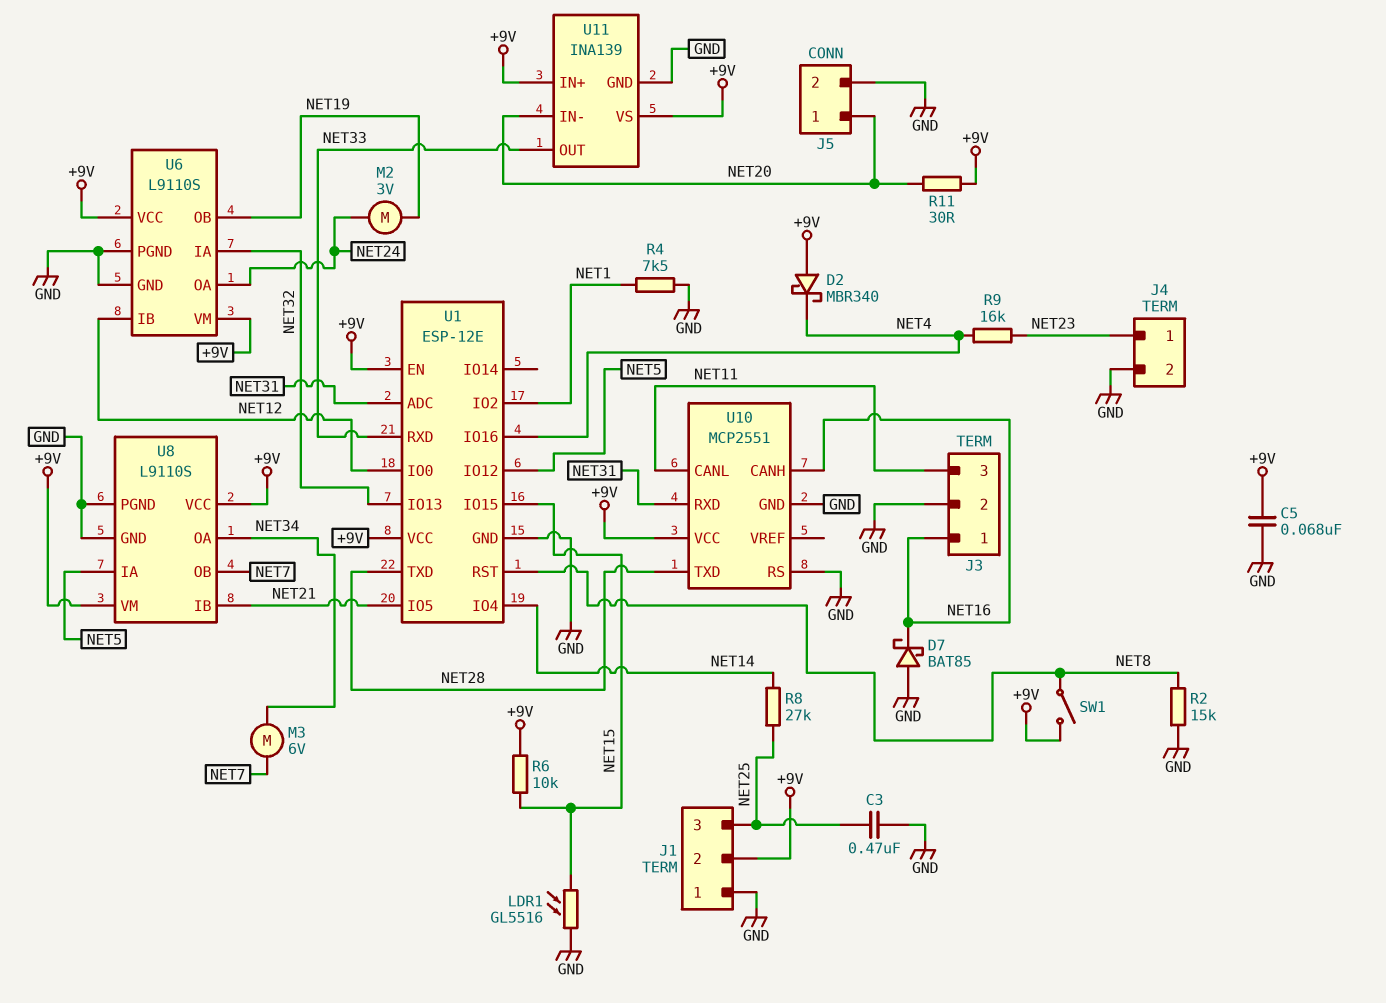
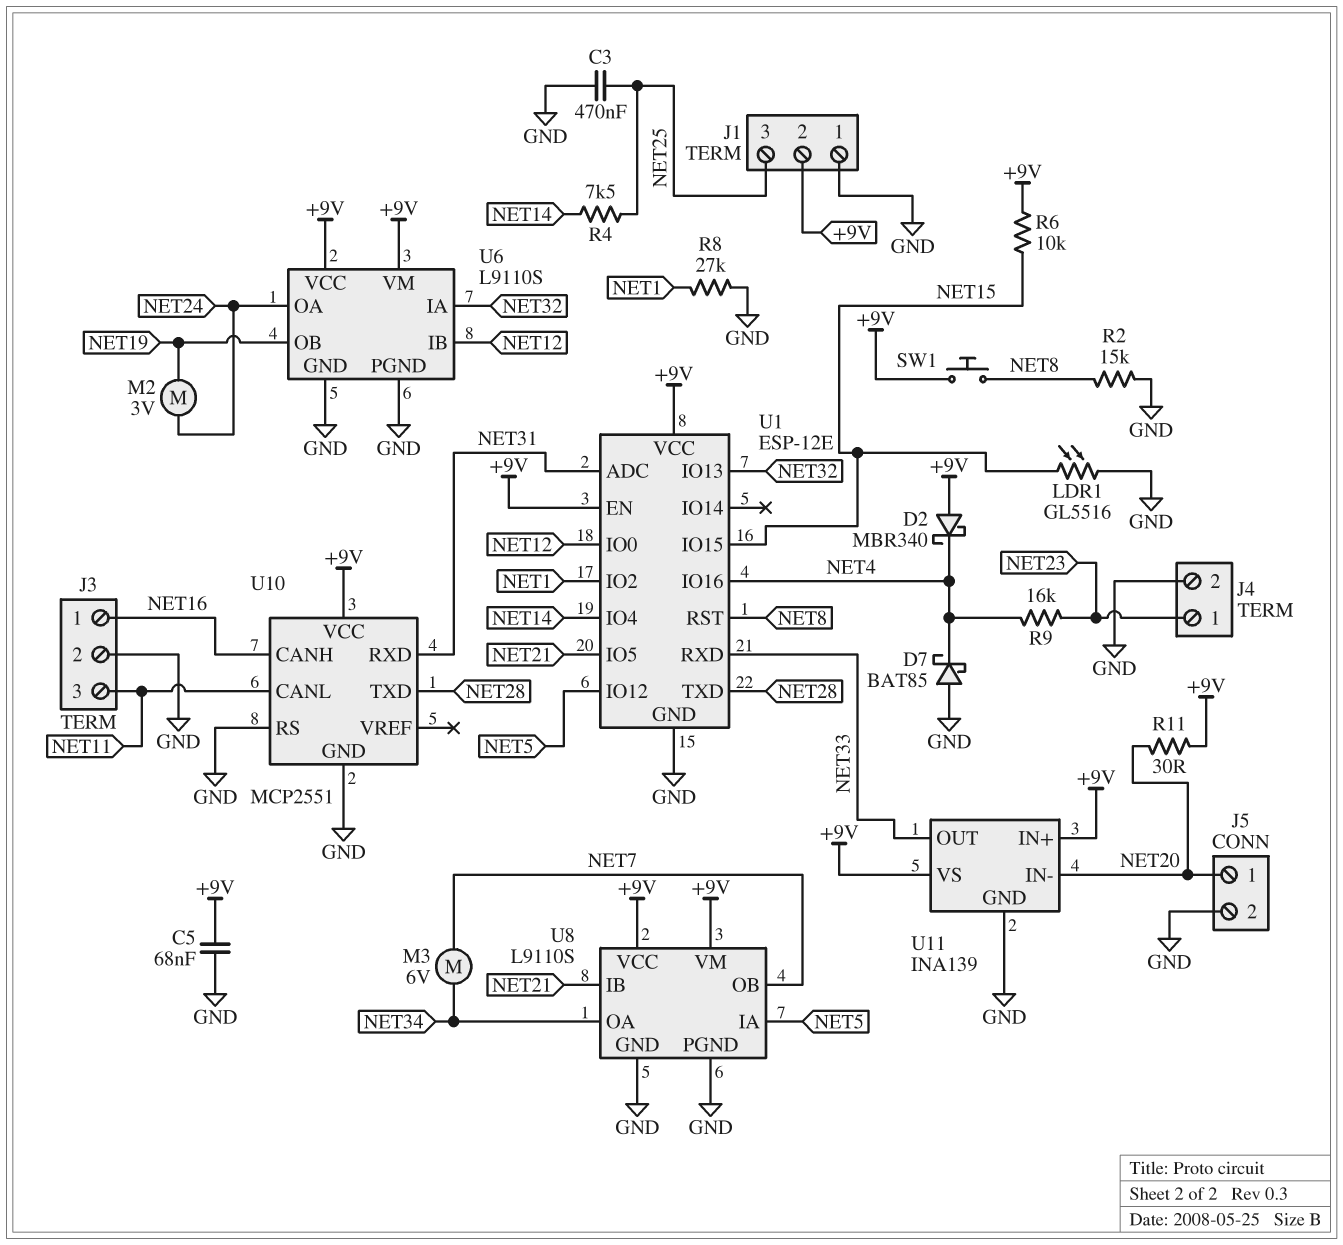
D7: schottky BAT85 (A GND, K NET16) -> schottky BAT85 (A GND, K NET4)
R4: 7.5k (GND, NET1) -> 7.5k (NET14, NET25)
R8: 27k (NET14, NET25) -> 27k (GND, NET1)
SW1: switch (+9V, NET8) -> button (+9V, NET8)

